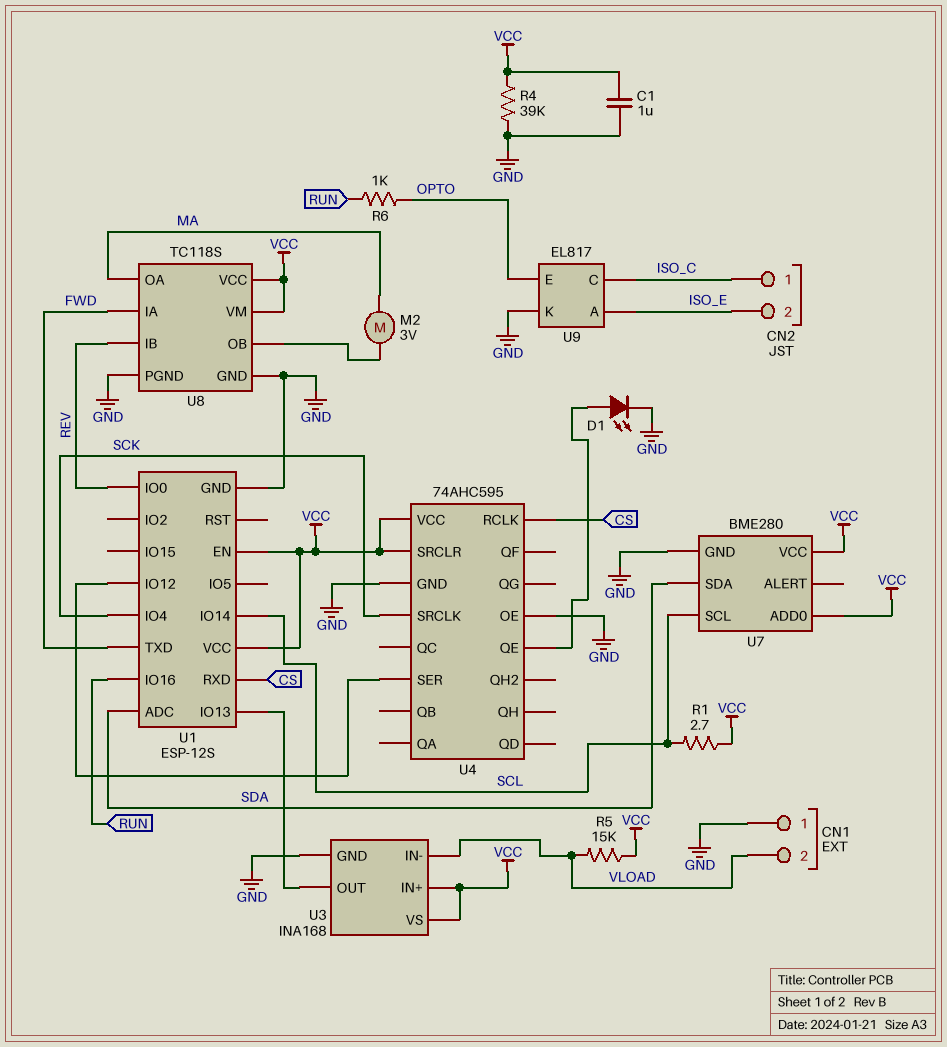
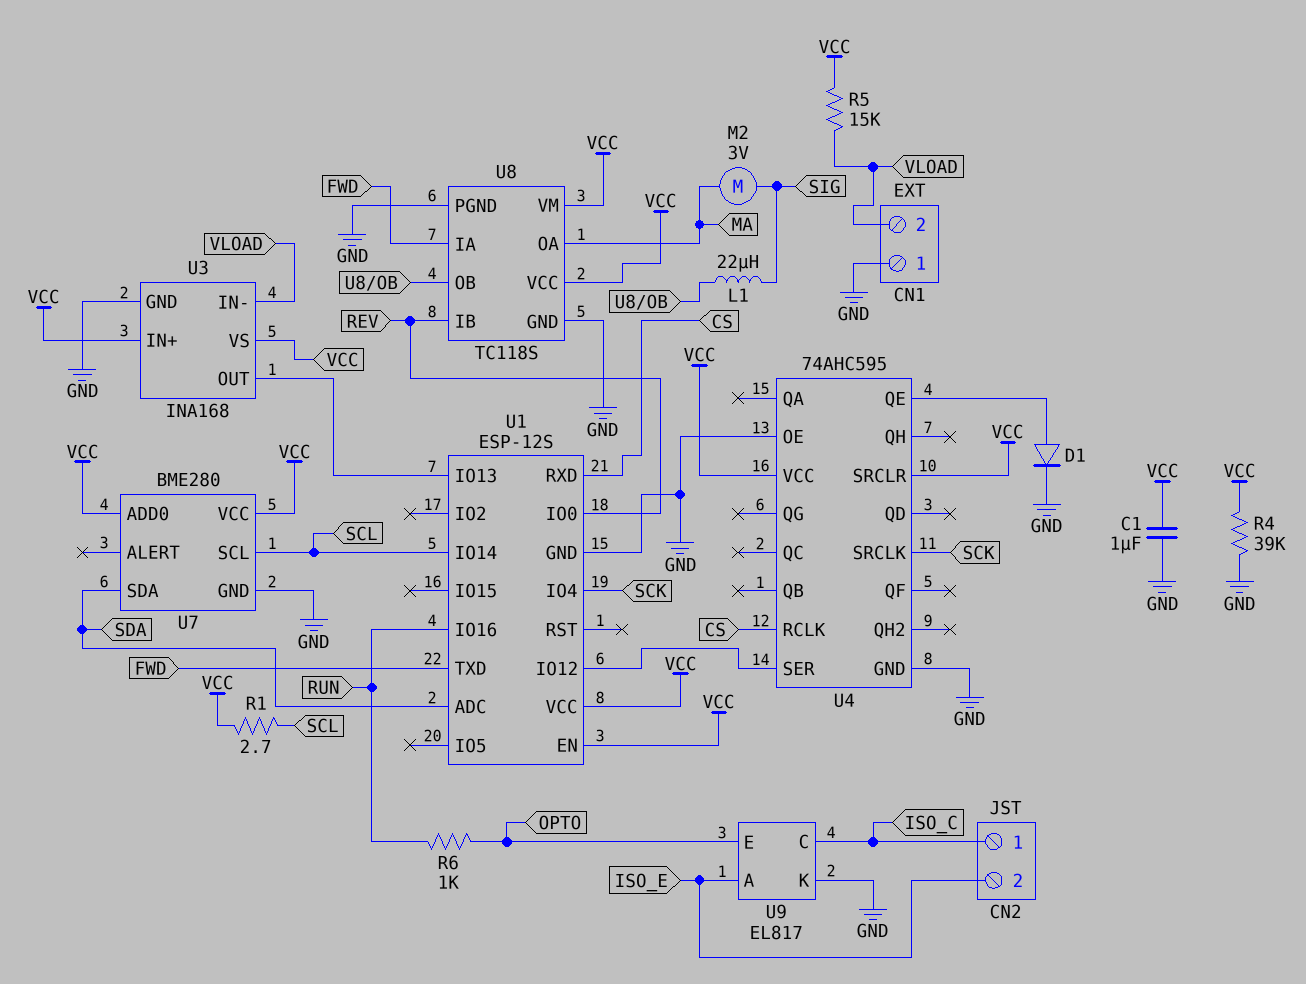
D1: LED (A U4/QE, K GND) -> diode (A U4/QE, K GND)
L1: none -> 22uH (SIG, U8/OB)
M2: motor 3V (MA, U8/OB) -> motor 3V (MA, SIG)

